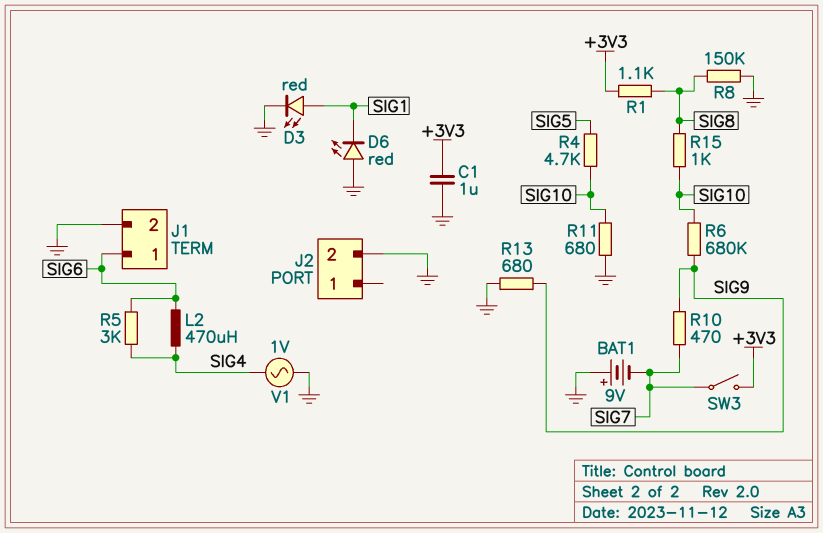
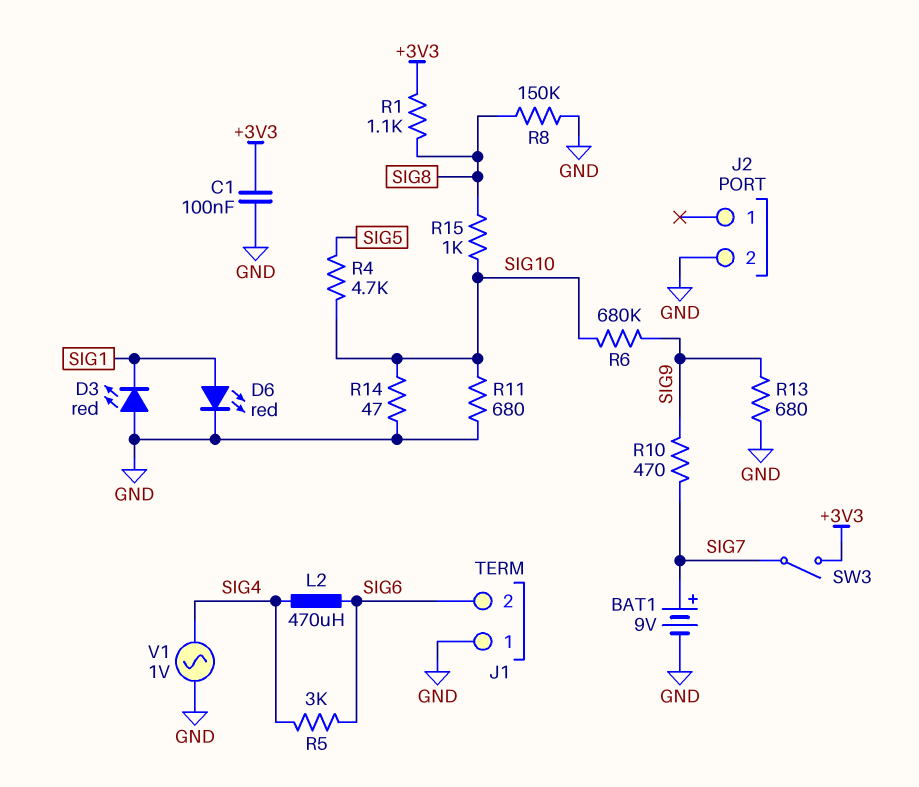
BAT1: 9V (plus GND, minus SIG7) -> 9V (plus SIG7, minus GND)
C1: 1uF (+3V3, GND) -> 100nF (+3V3, GND)
D3: LED red (A SIG1, K GND) -> LED red (A GND, K SIG1)
D6: LED red (A GND, K SIG1) -> LED red (A SIG1, K GND)
J1 pin 1: SIG6 -> GND
J1 pin 2: GND -> SIG6
R14: none -> 47 (GND, SIG10)

